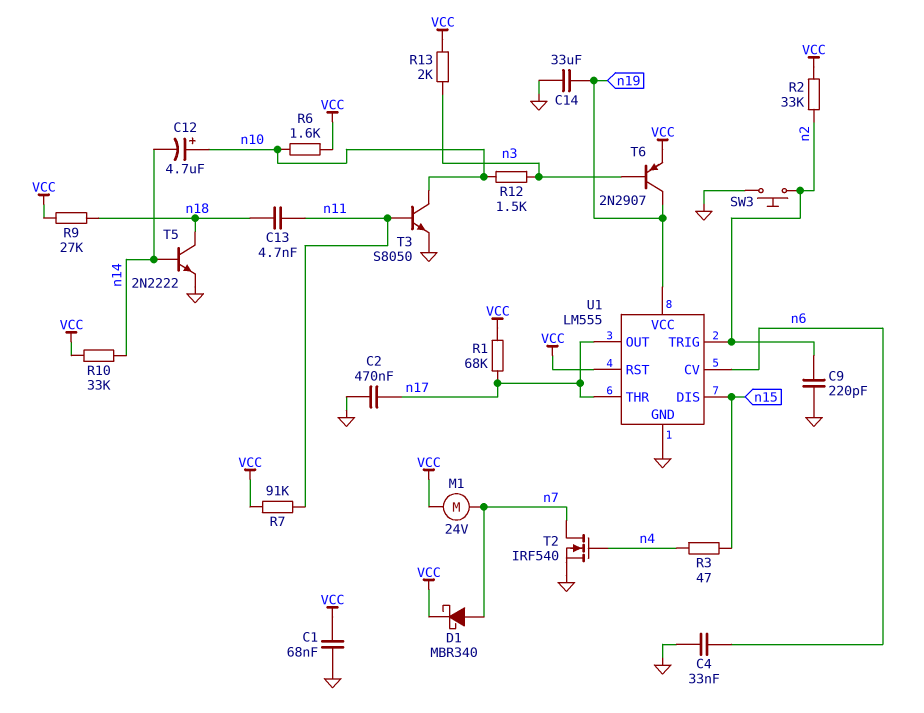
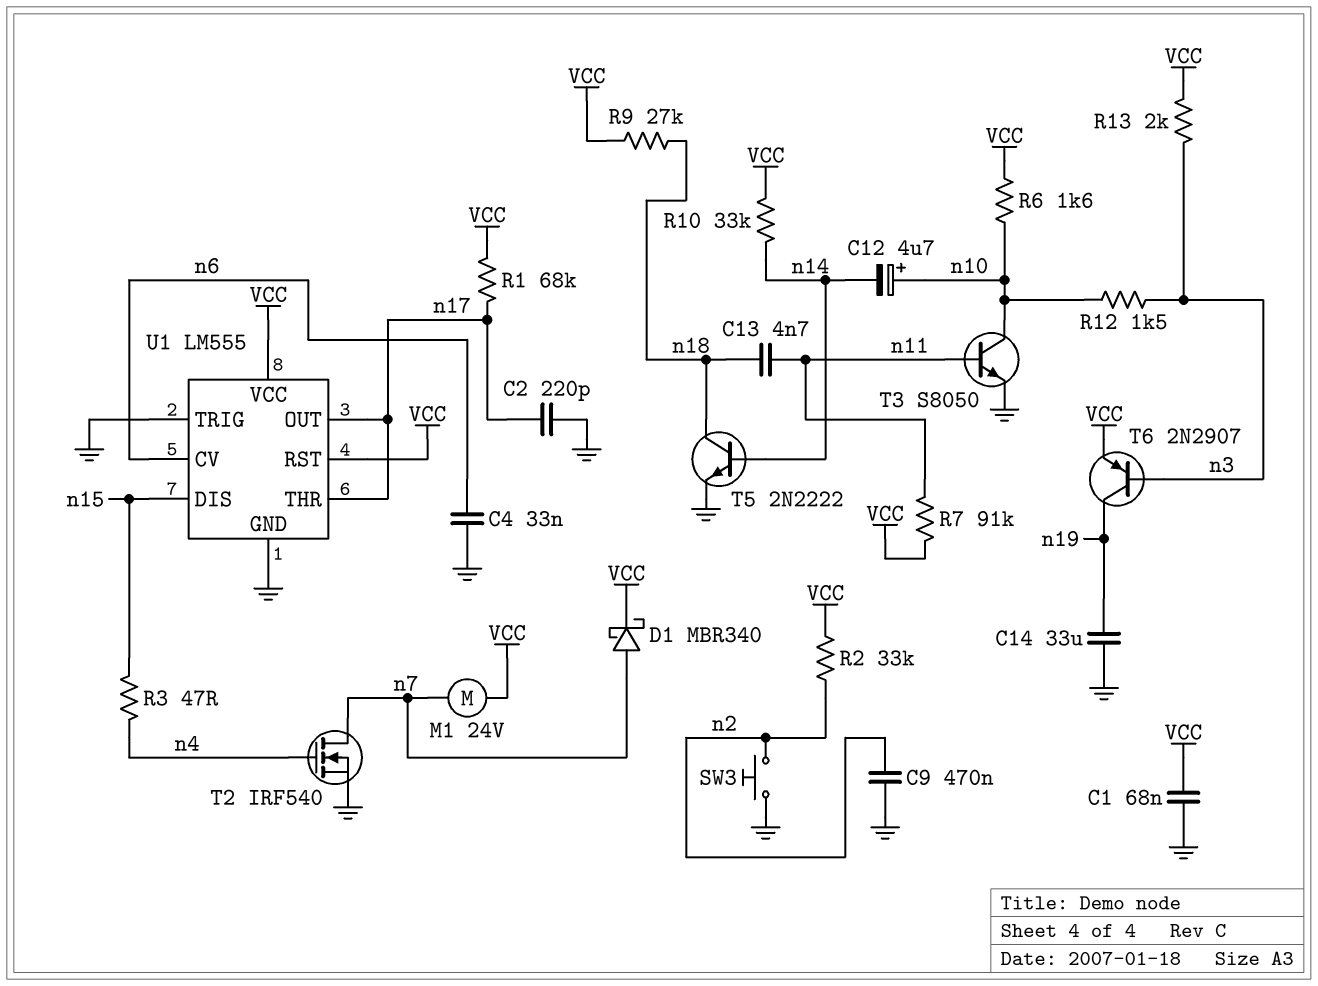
C2: 470nF (GND, n17) -> 220pF (GND, n17)
C9: 220pF (GND, n2) -> 470nF (GND, n2)
U1 pin TRIG: n2 -> GND
U1 pin VCC: n19 -> VCC

